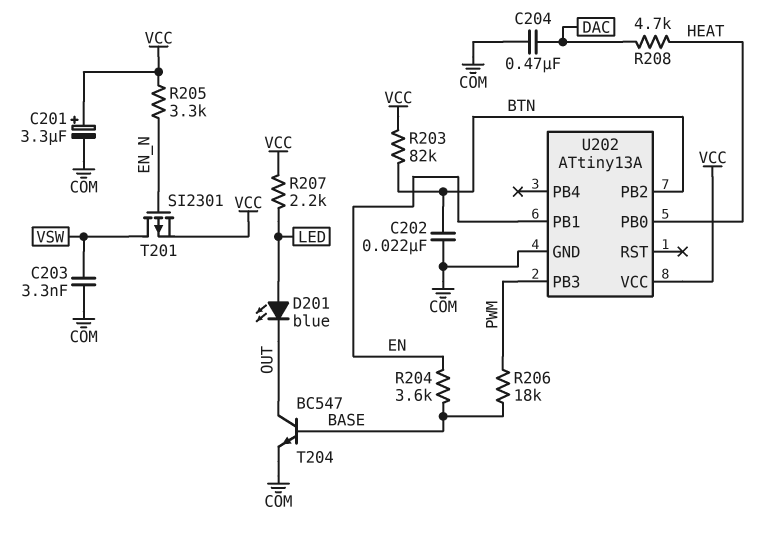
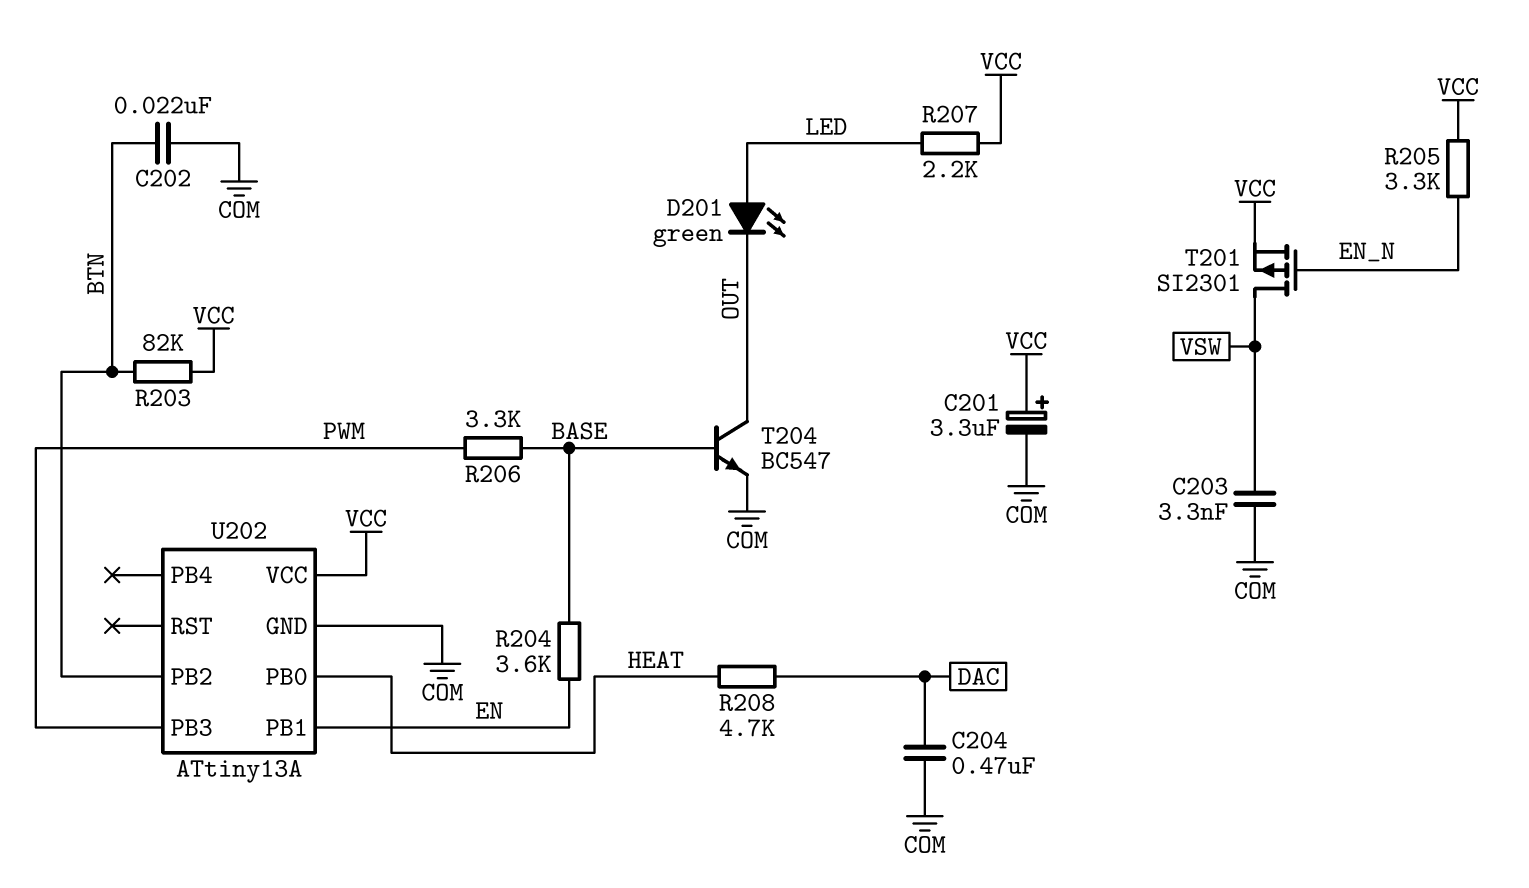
D201: LED blue (A LED, K OUT) -> LED green (A LED, K OUT)
R206: 18k (BASE, PWM) -> 3.3k (BASE, PWM)

